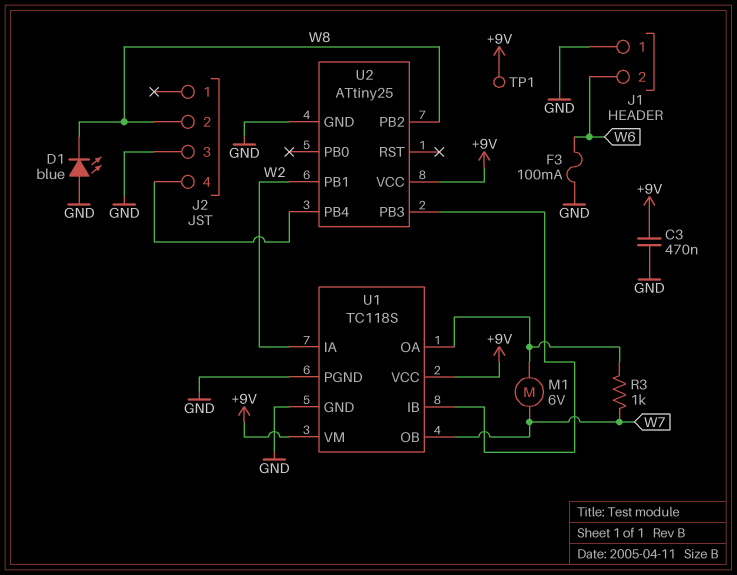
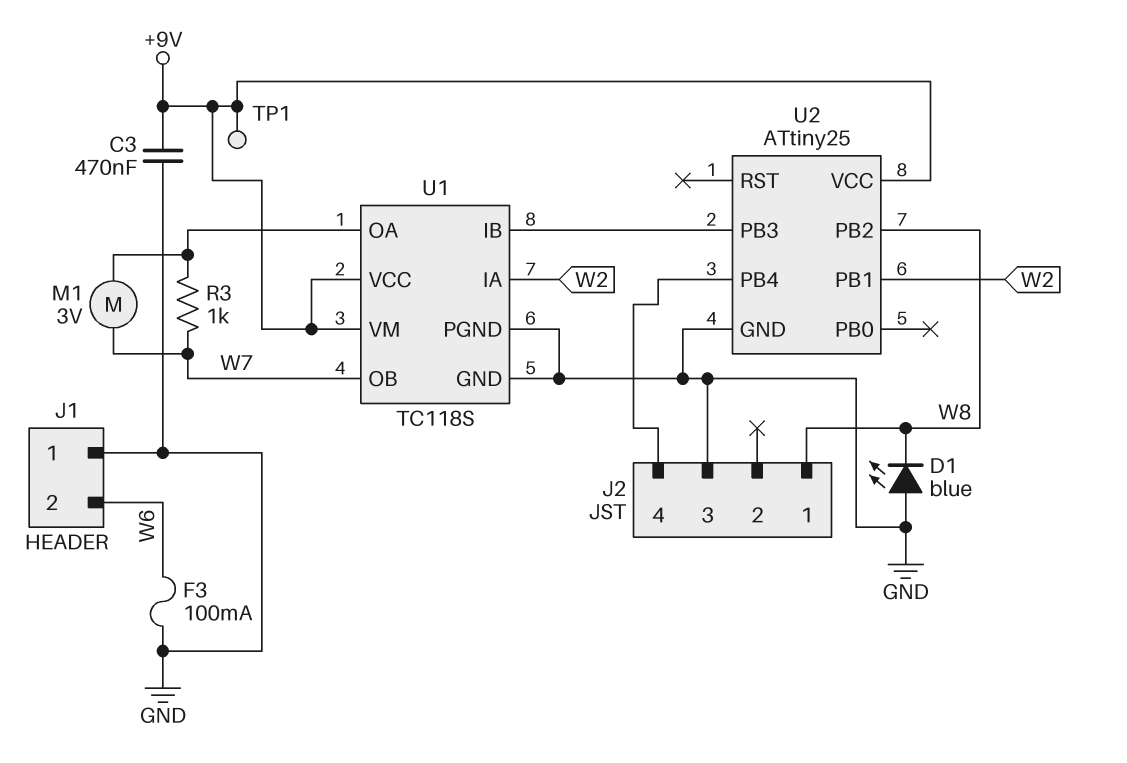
J2 pin 1: none -> W8
J2 pin 2: W8 -> none
M1: motor 6V (U1/OA, W7) -> motor 3V (U1/OA, W7)

